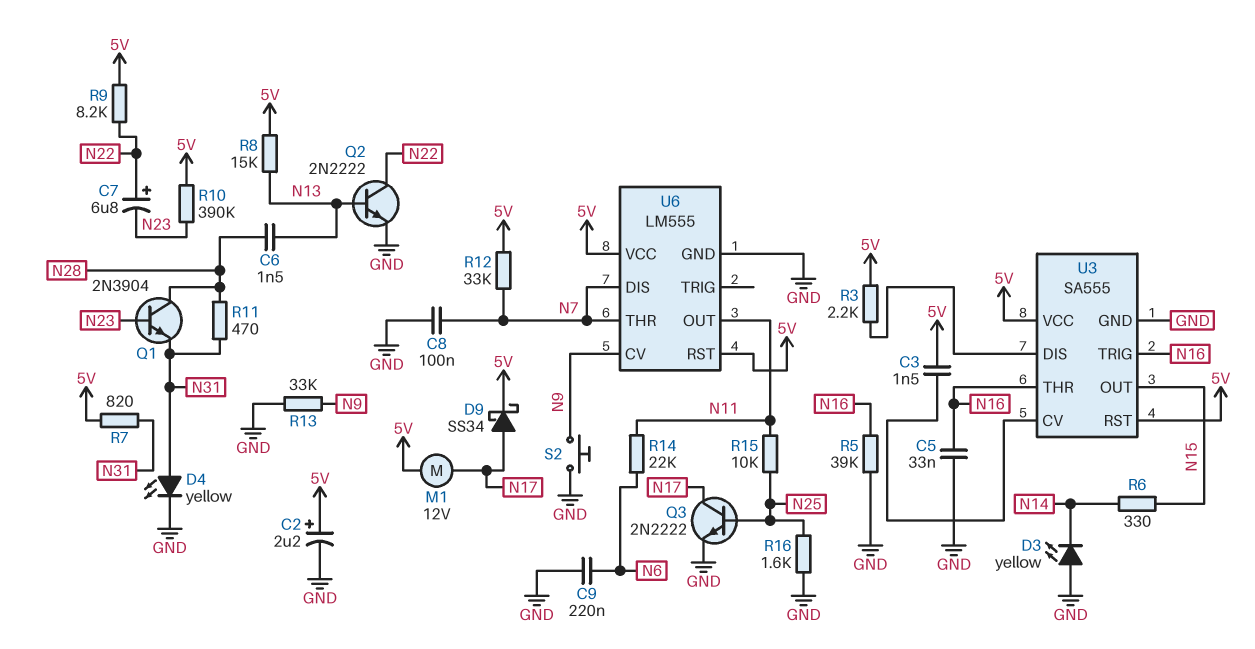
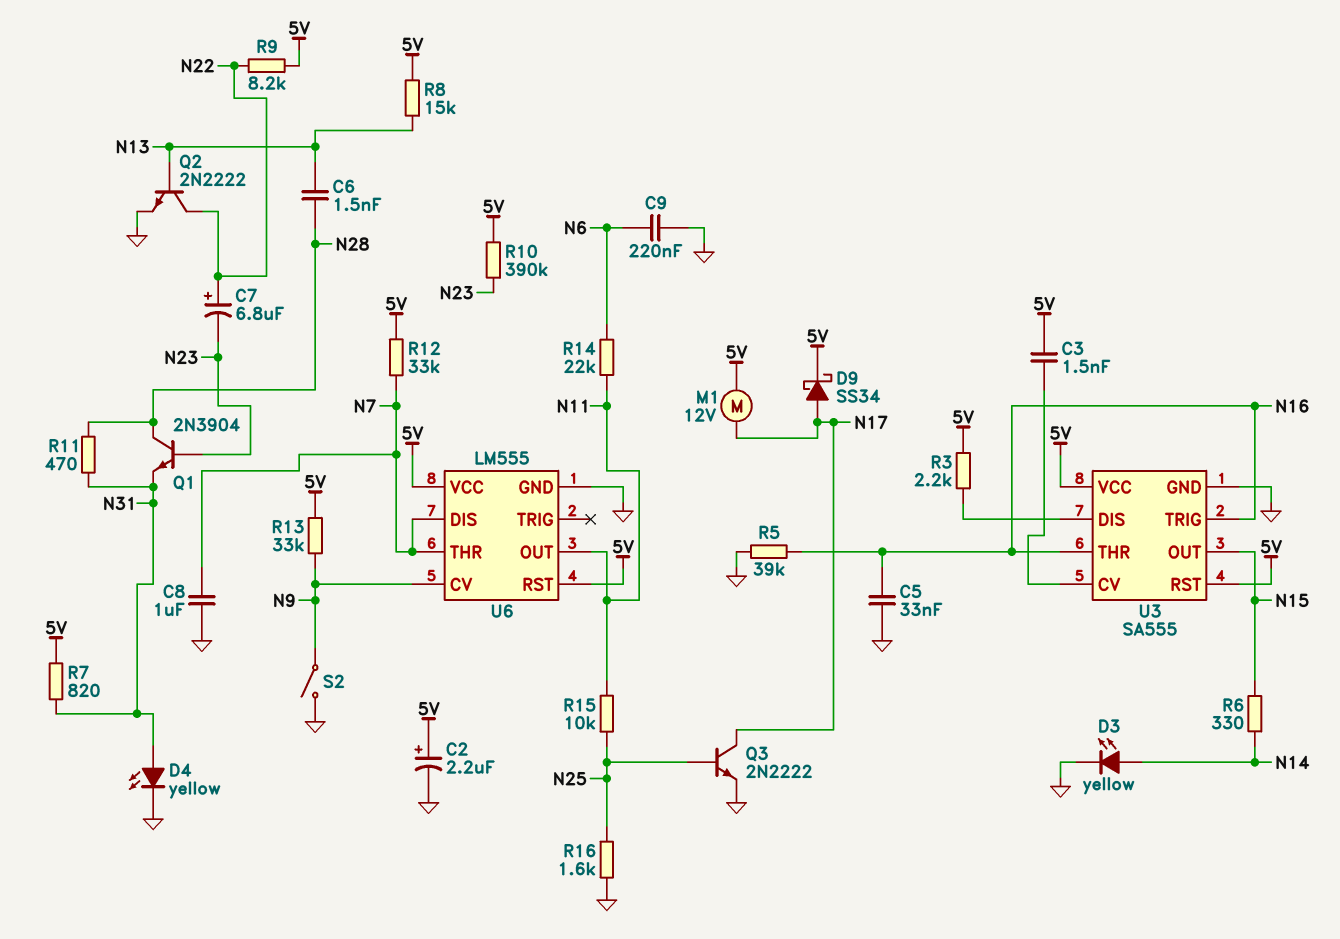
C8: 100nF (GND, N7) -> 1uF (GND, N7)
D3: LED yellow (A GND, K N14) -> LED yellow (A N14, K GND)
R13: 33k (GND, N9) -> 33k (5V, N9)
S2: button (GND, N9) -> switch (GND, N9)

